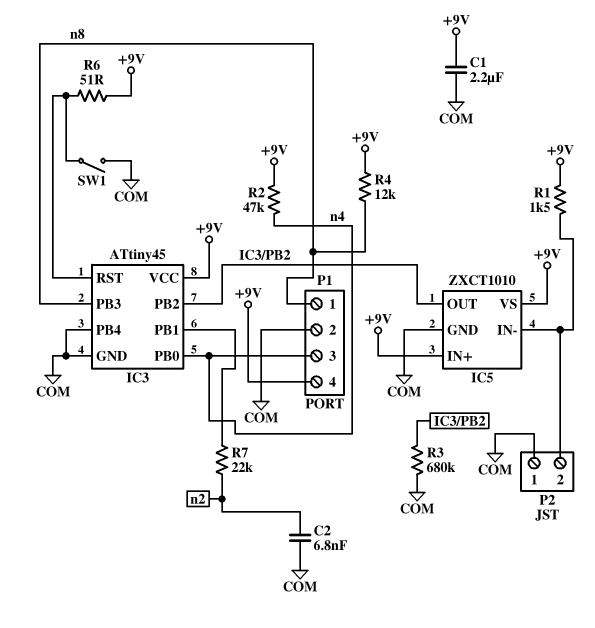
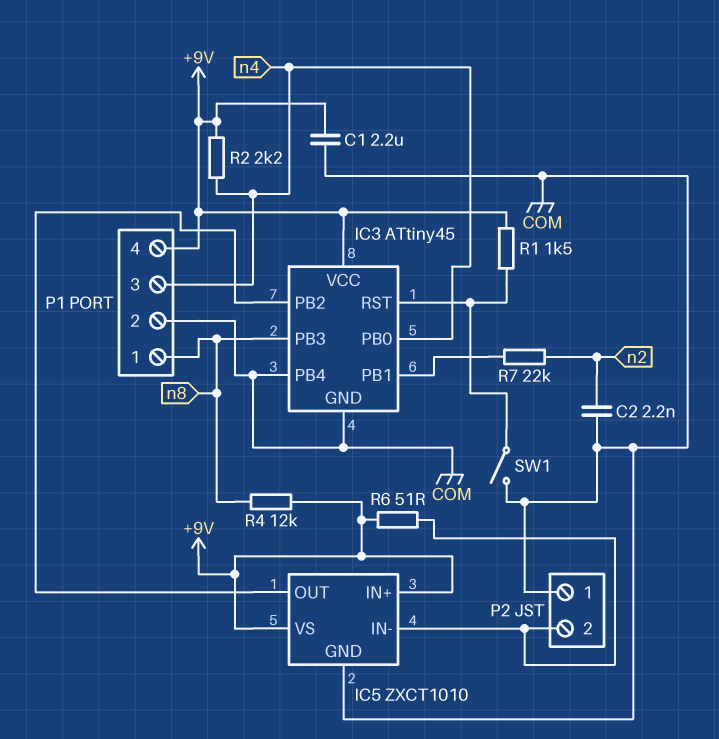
C2: 6.8nF (COM, n2) -> 2.2nF (COM, n2)
R1: 1.5k (+9V, IC5/IN-) -> 1.5k (+9V, IC3/RST)
R2: 47k (+9V, n4) -> 2.2k (+9V, n4)
R3: 680k (COM, IC3/PB2) -> none
R6: 51 (+9V, IC3/RST) -> 51 (+9V, IC5/IN-)

